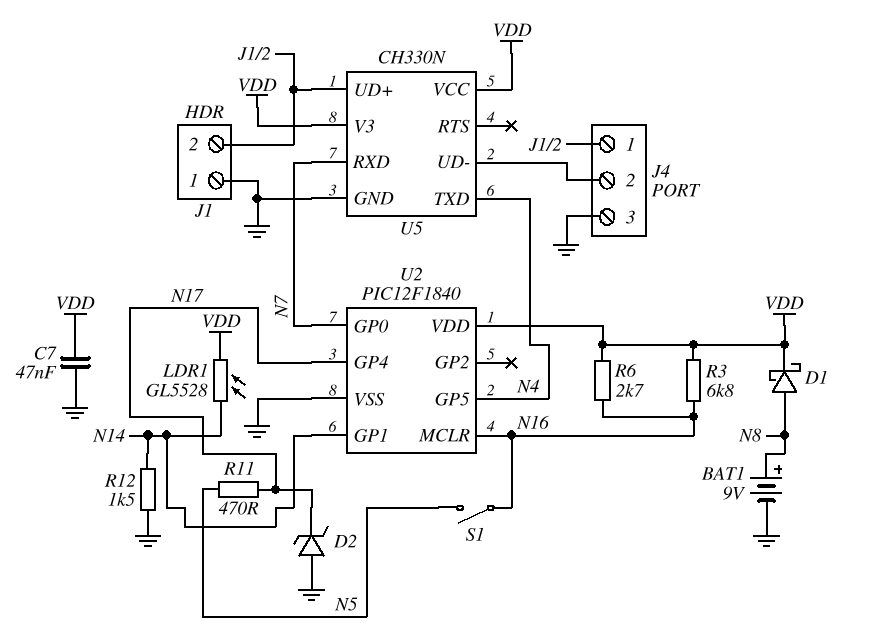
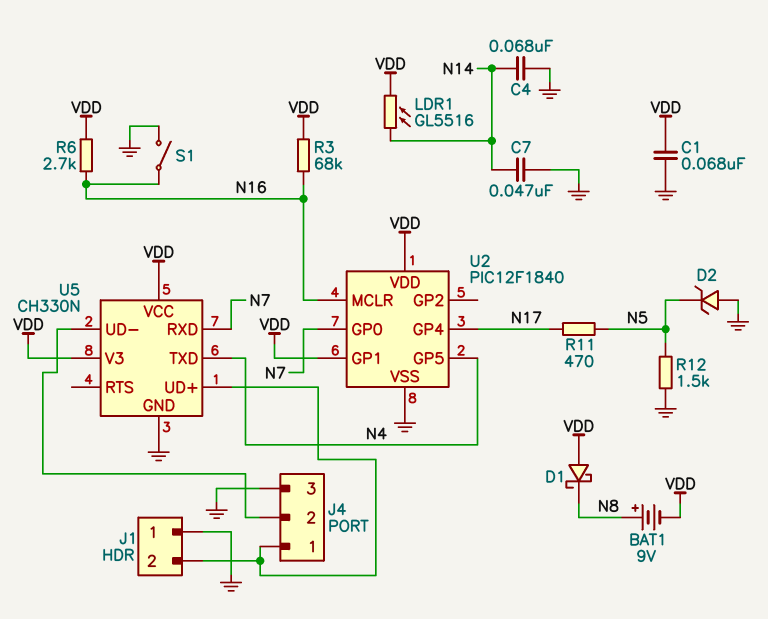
BAT1: 9V (plus N8, minus GND) -> 9V (plus N8, minus VDD)
C1: none -> 68nF (GND, VDD)
C4: none -> 68nF (GND, N14)
C7: 47nF (GND, VDD) -> 47nF (GND, N14)
D1: schottky (A N8, K VDD) -> schottky (A VDD, K N8)
D2: zener (A GND, K N17) -> zener (A GND, K N5)
LDR1: GL5528 (N14, VDD) -> GL5516 (N14, VDD)
R3: 6.8k (N16, VDD) -> 68k (N16, VDD)
R12: 1.5k (GND, N14) -> 1.5k (GND, N5)
S1: switch (N5, N16) -> switch (GND, N16)
U2 pin GP1: N14 -> VDD

